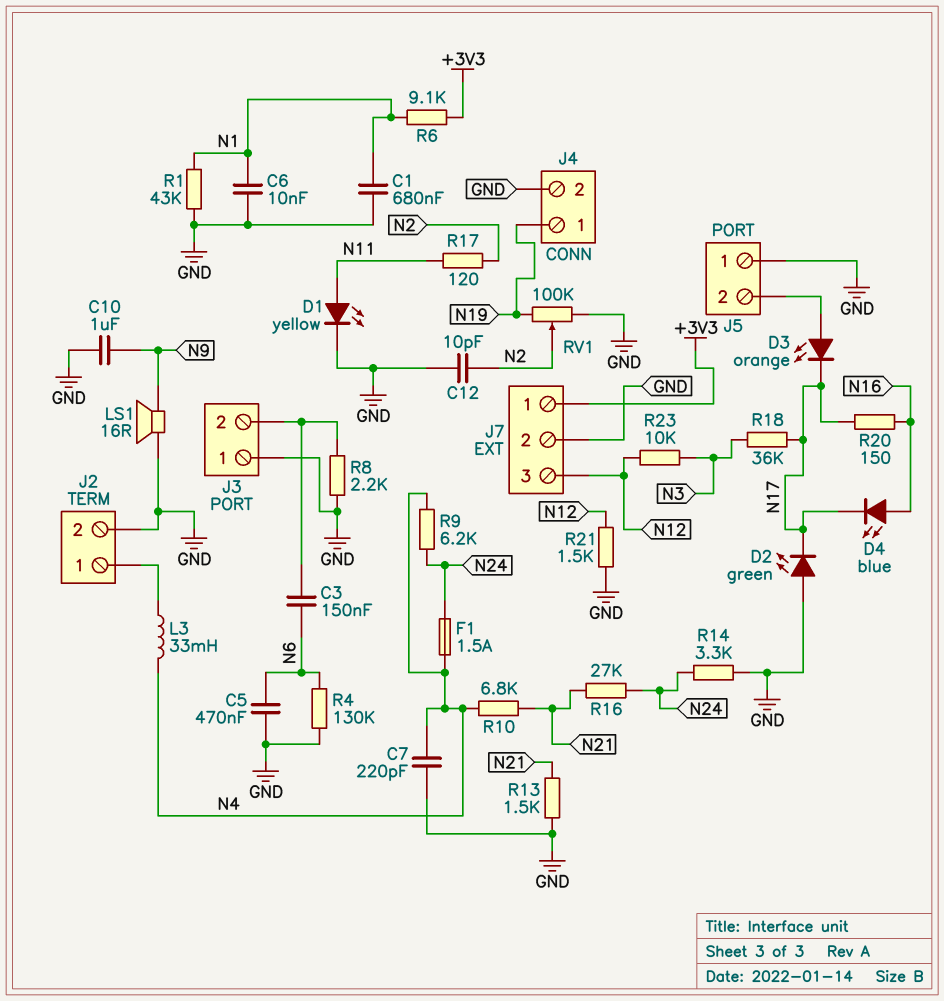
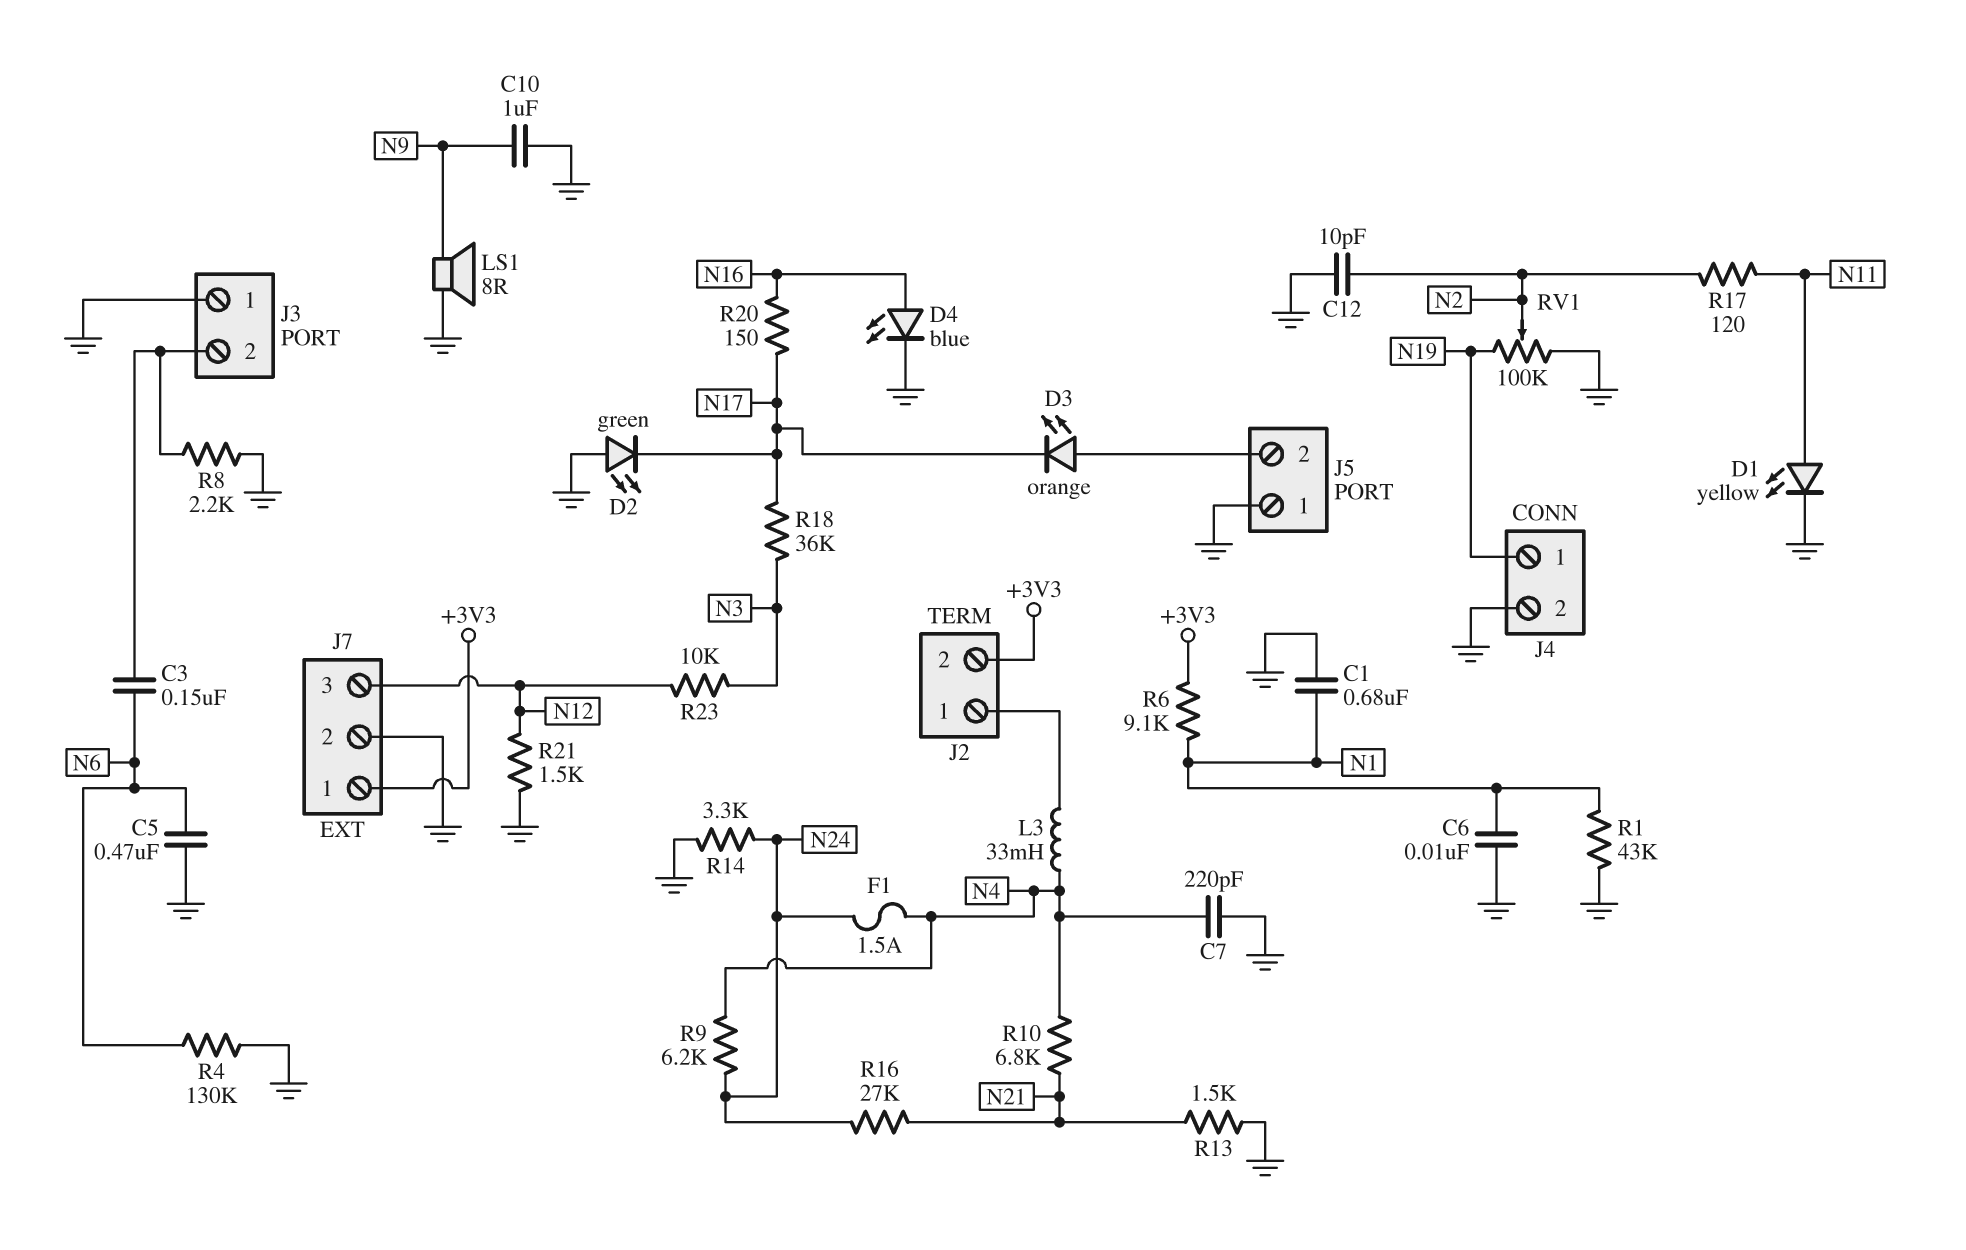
D4: LED blue (A N16, K N17) -> LED blue (A N16, K GND)
J2 pin 2: GND -> +3V3
LS1: speaker 16R (GND, N9) -> speaker 8R (GND, N9)

